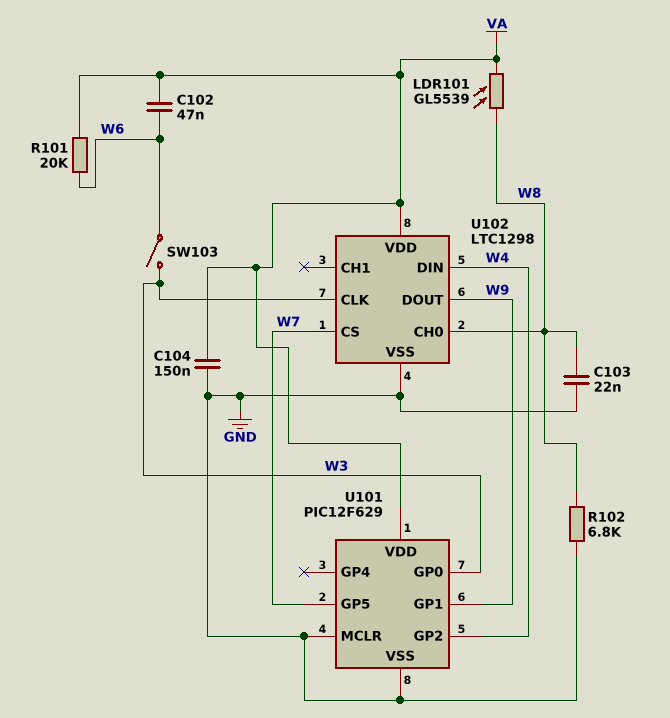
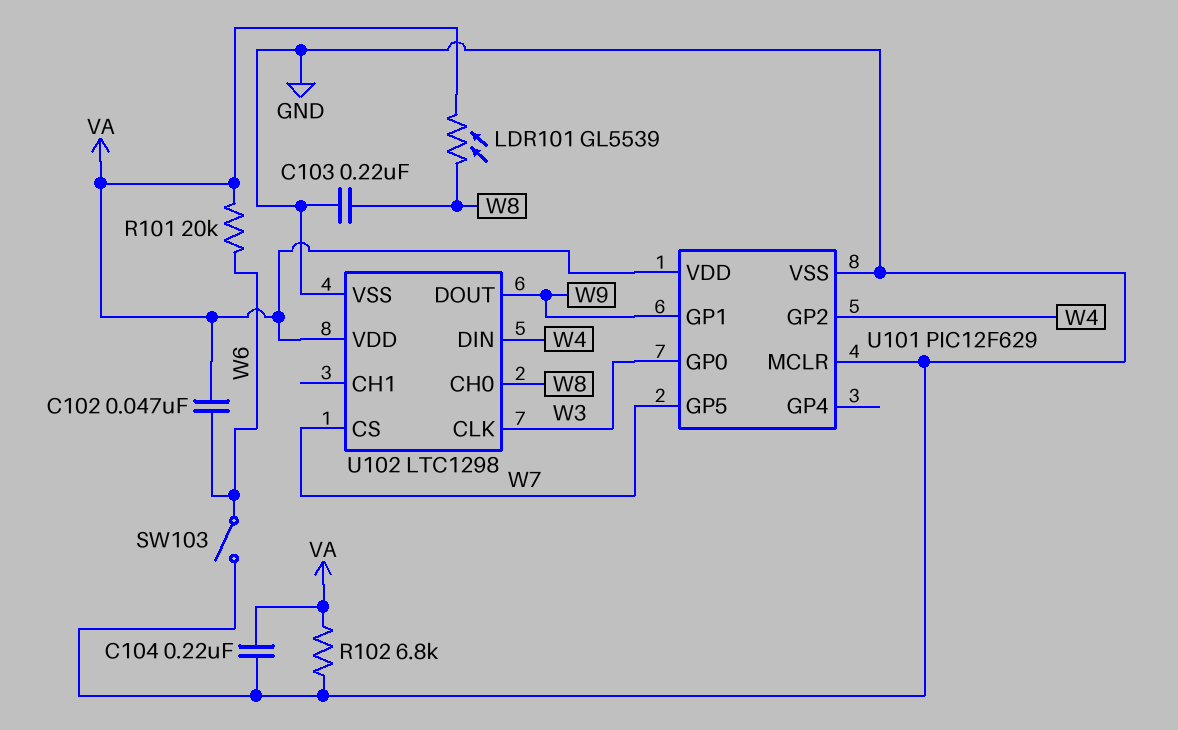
C103: 22nF (GND, W8) -> 220nF (GND, W8)
C104: 150nF (GND, VA) -> 220nF (GND, VA)
R102: 6.8k (GND, W8) -> 6.8k (GND, VA)
SW103: switch (W3, W6) -> switch (GND, W6)

